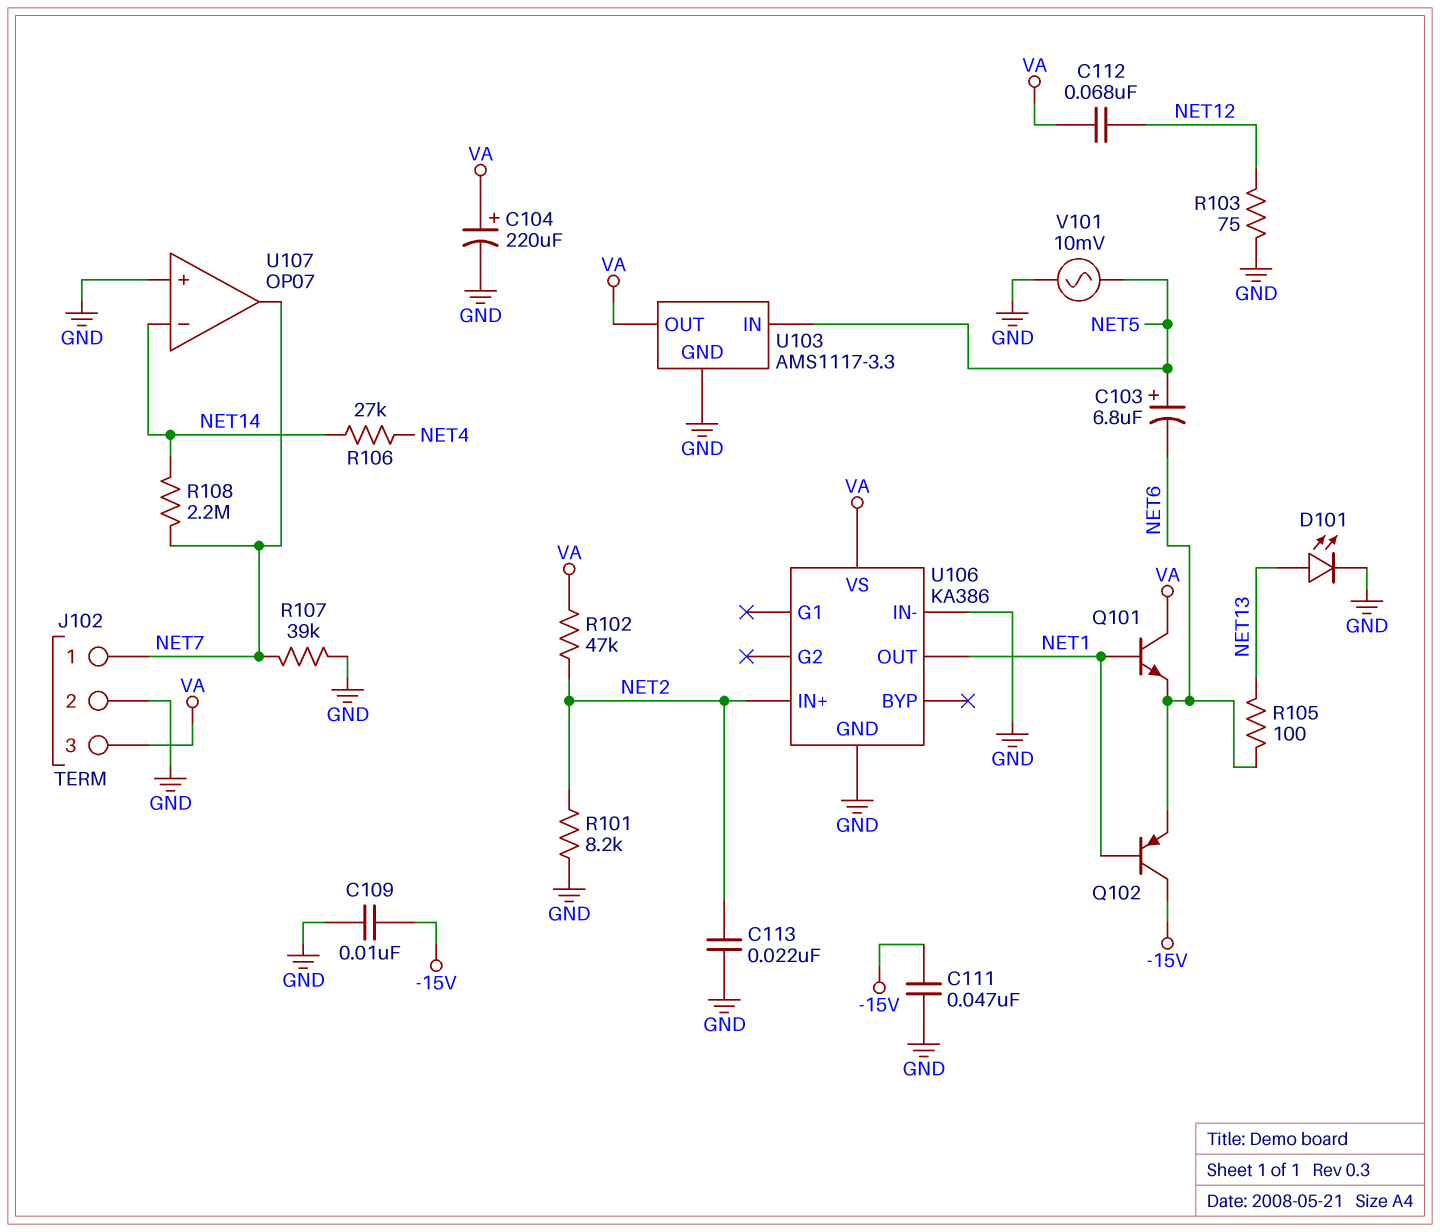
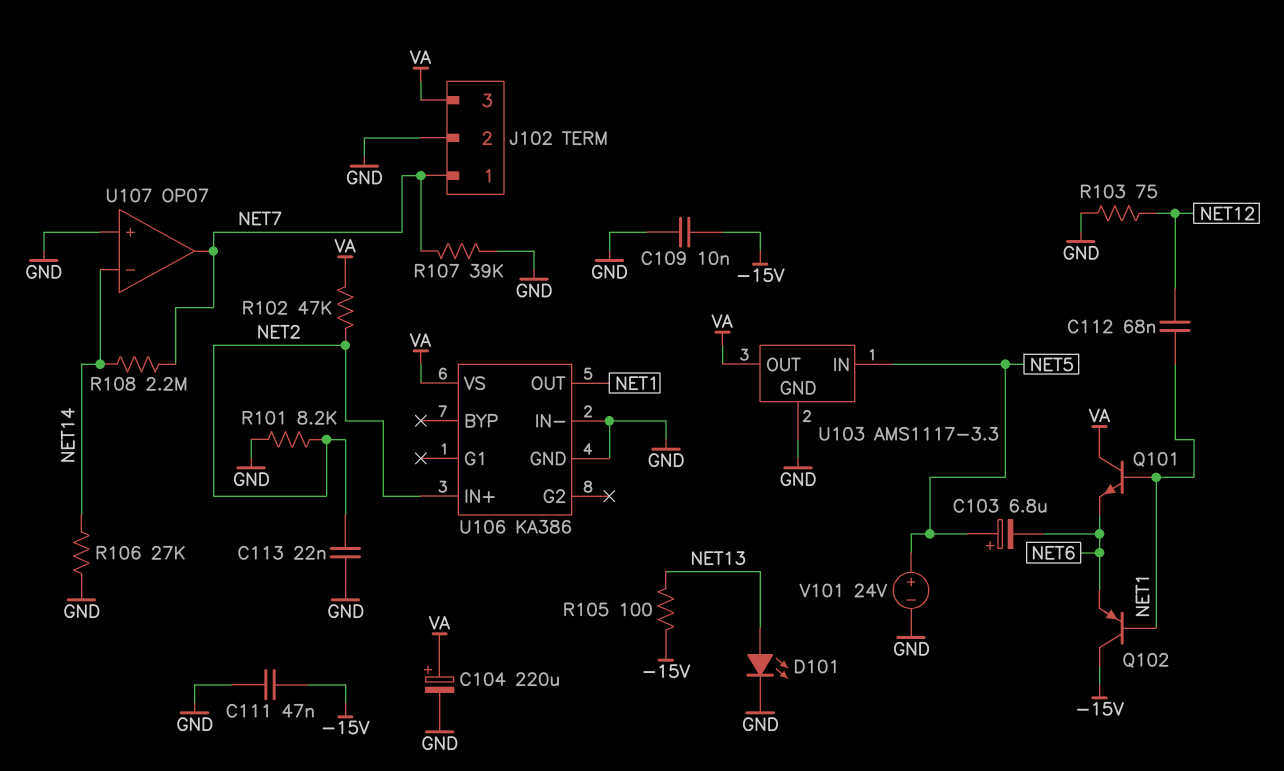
C112: 68nF (NET12, VA) -> 68nF (NET1, NET12)
R105: 100 (NET6, NET13) -> 100 (-15V, NET13)
R106: 27k (NET4, NET14) -> 27k (GND, NET14)
V101: AC 10mV (GND, NET5) -> 24V (plus NET5, minus GND)

